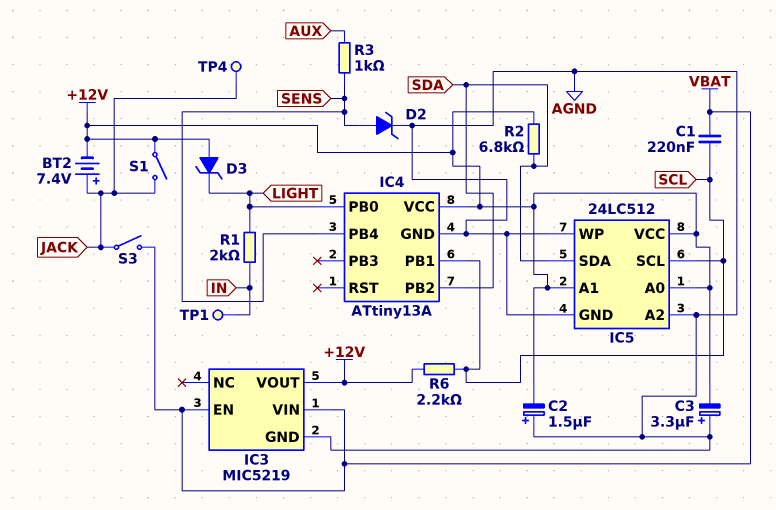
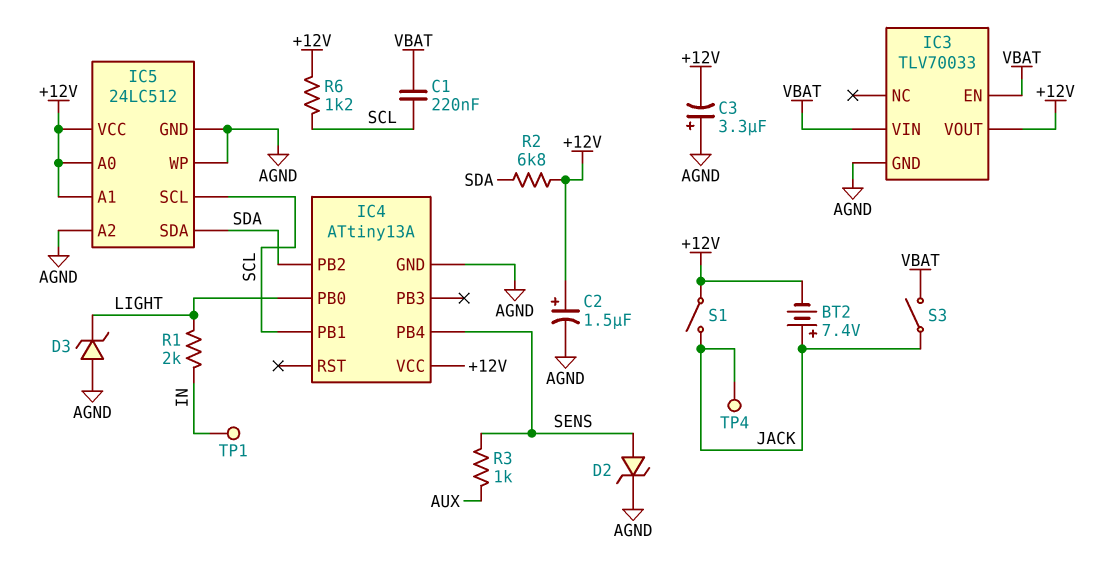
C2: 1.5uF (plus AGND, minus +12V) -> 1.5uF (plus +12V, minus AGND)
D3: zener (A +12V, K LIGHT) -> zener (A AGND, K LIGHT)
IC3: MIC5219 -> TLV70033
R6: 2.2k (+12V, SCL) -> 1.2k (+12V, SCL)

